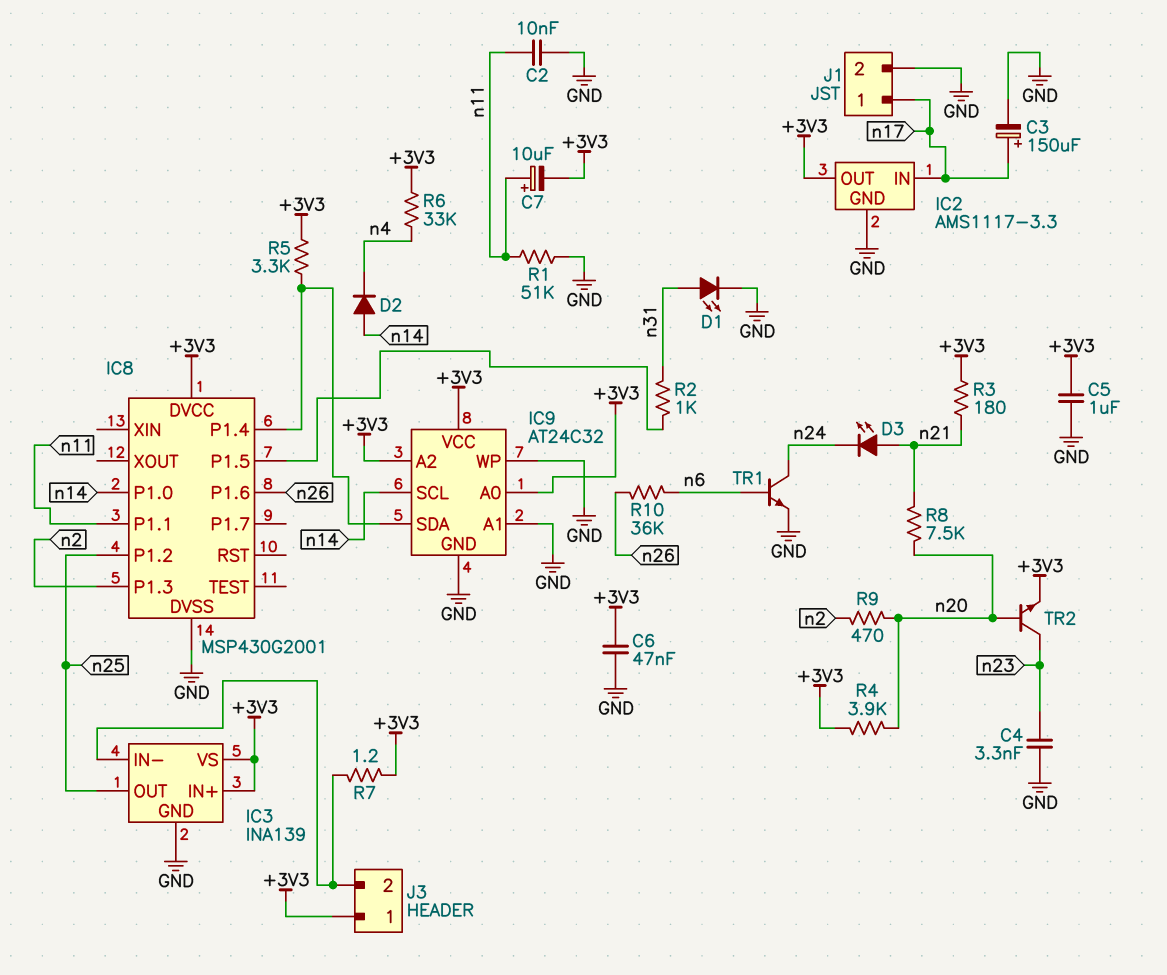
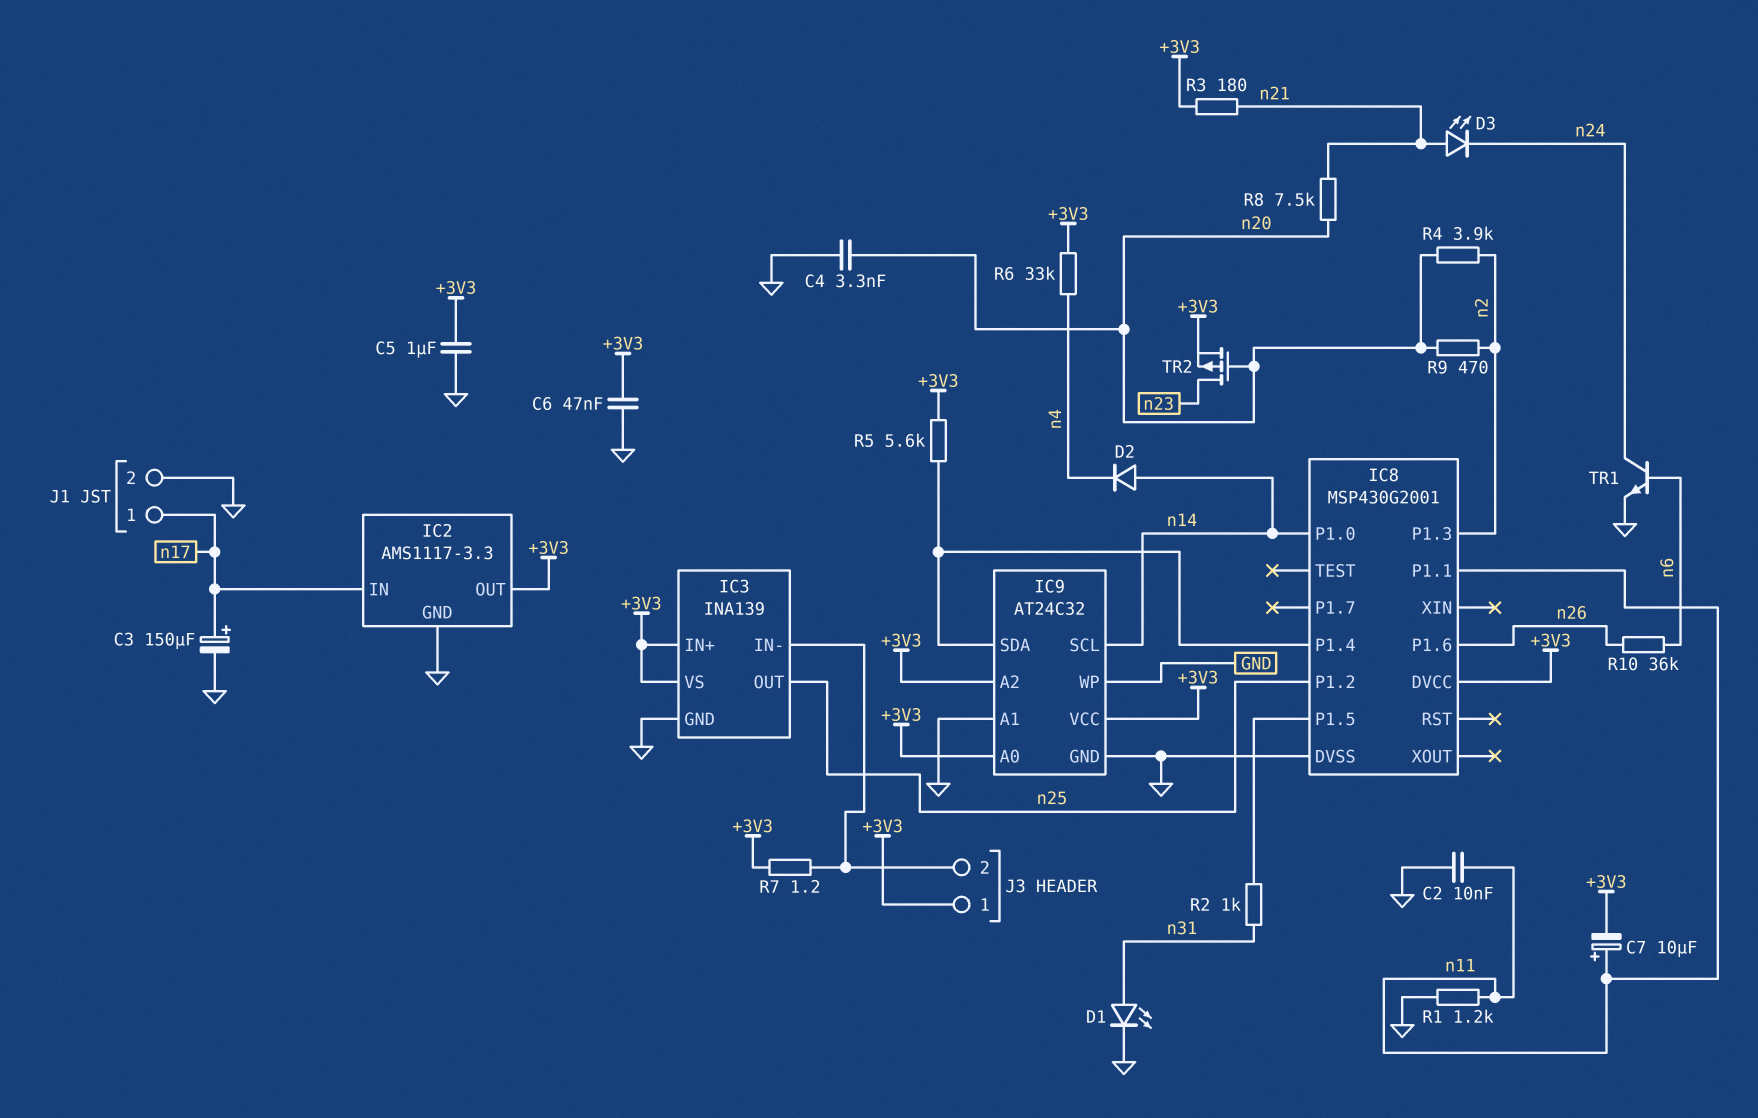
C4: 3.3nF (GND, n23) -> 3.3nF (GND, n20)
R1: 51k (GND, n11) -> 1.2k (GND, n11)
R4: 3.9k (+3V3, n20) -> 3.9k (n2, n20)
R5: 3.3k (+3V3, IC8/P1.4) -> 5.6k (+3V3, IC8/P1.4)
TR2: NPN (B n20, C n23, E +3V3) -> PMOS (G n20, D n23, S +3V3)

